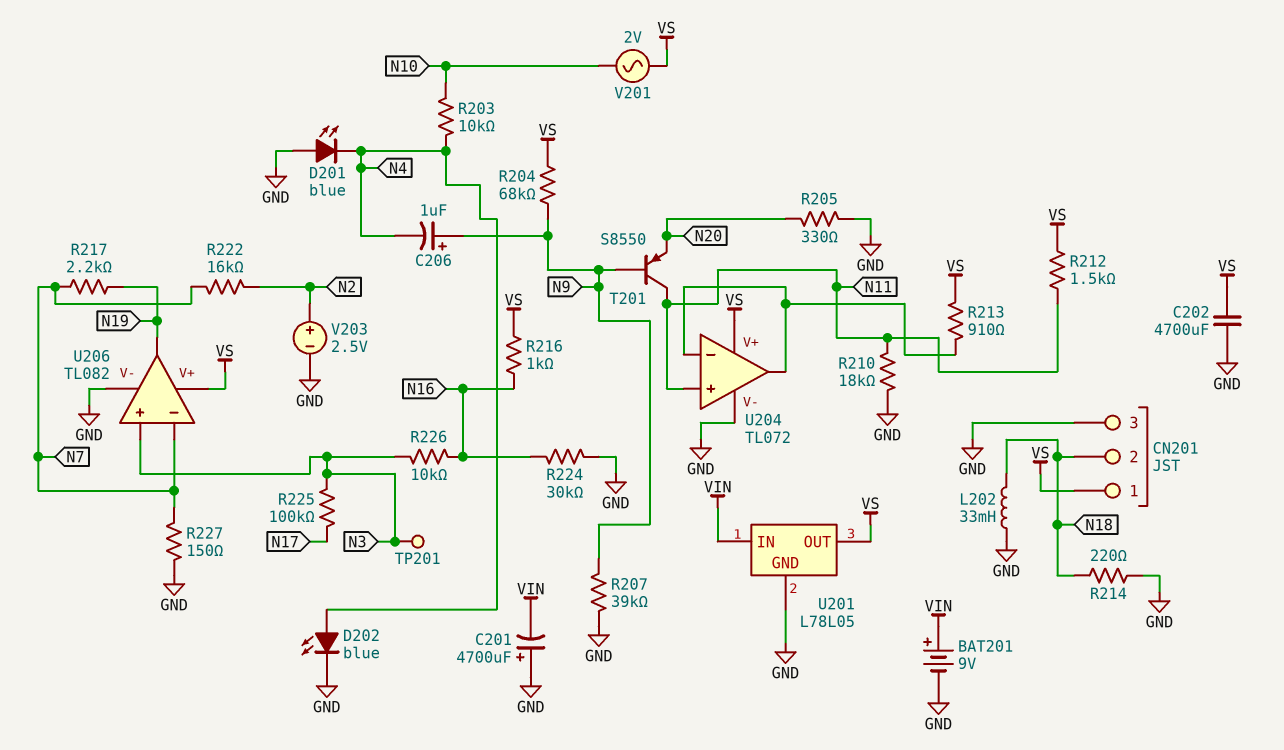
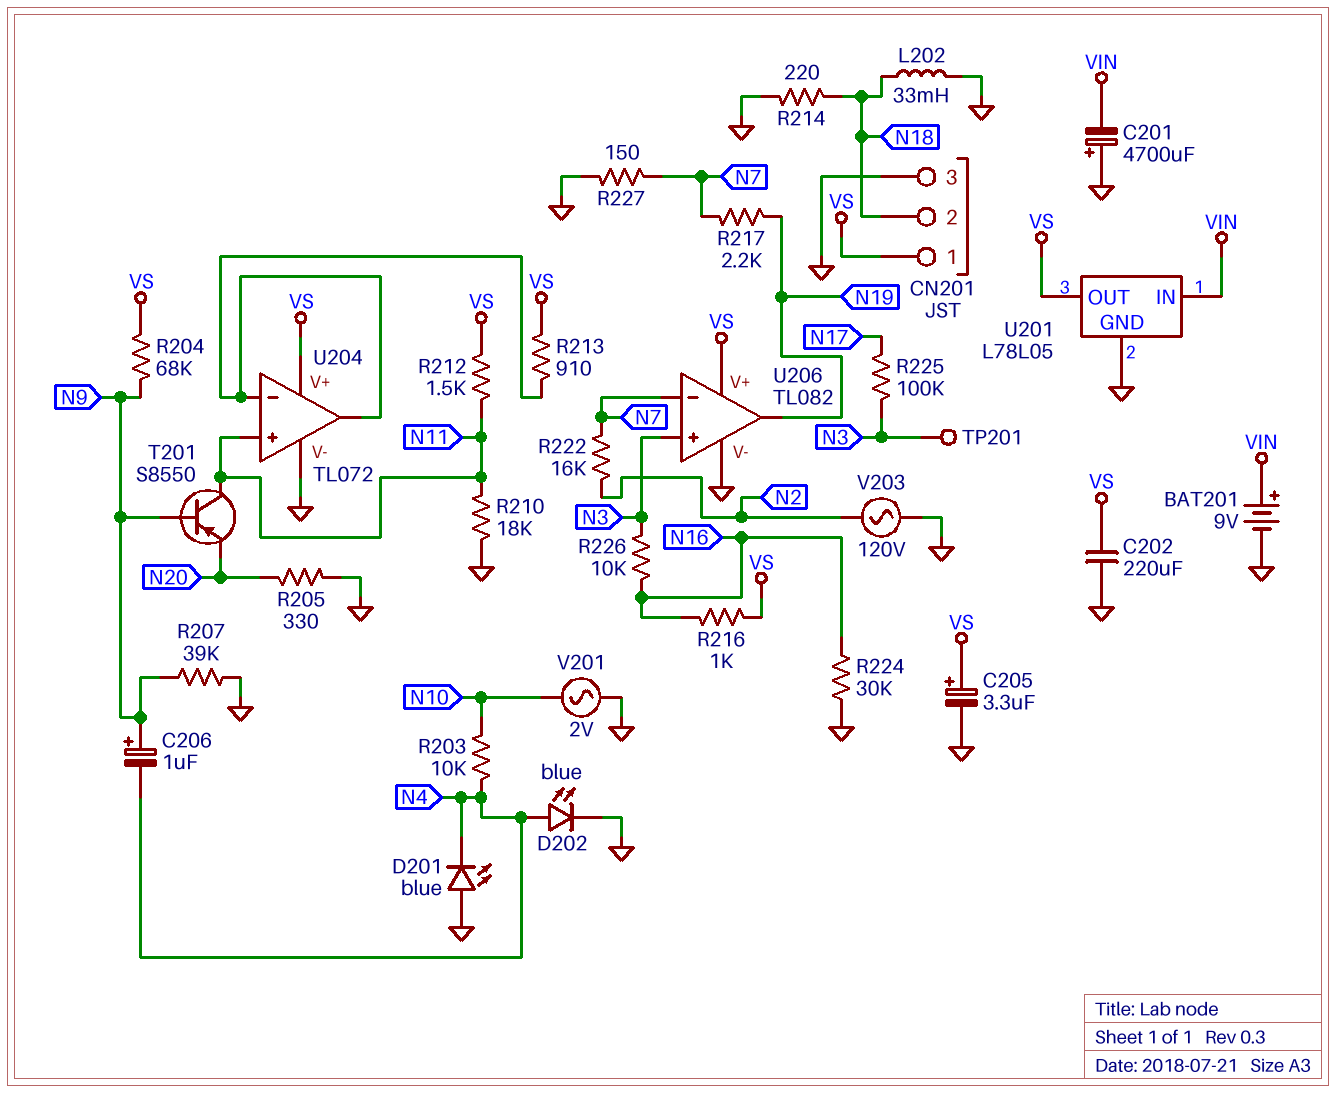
C202: 4700uF (GND, VS) -> 220uF (GND, VS)
C205: none -> 3.3uF (plus VS, minus GND)
V201: AC 2V (N10, VS) -> AC 2V (GND, N10)
V203: 2.5V (plus N2, minus GND) -> AC 120V (GND, N2)

